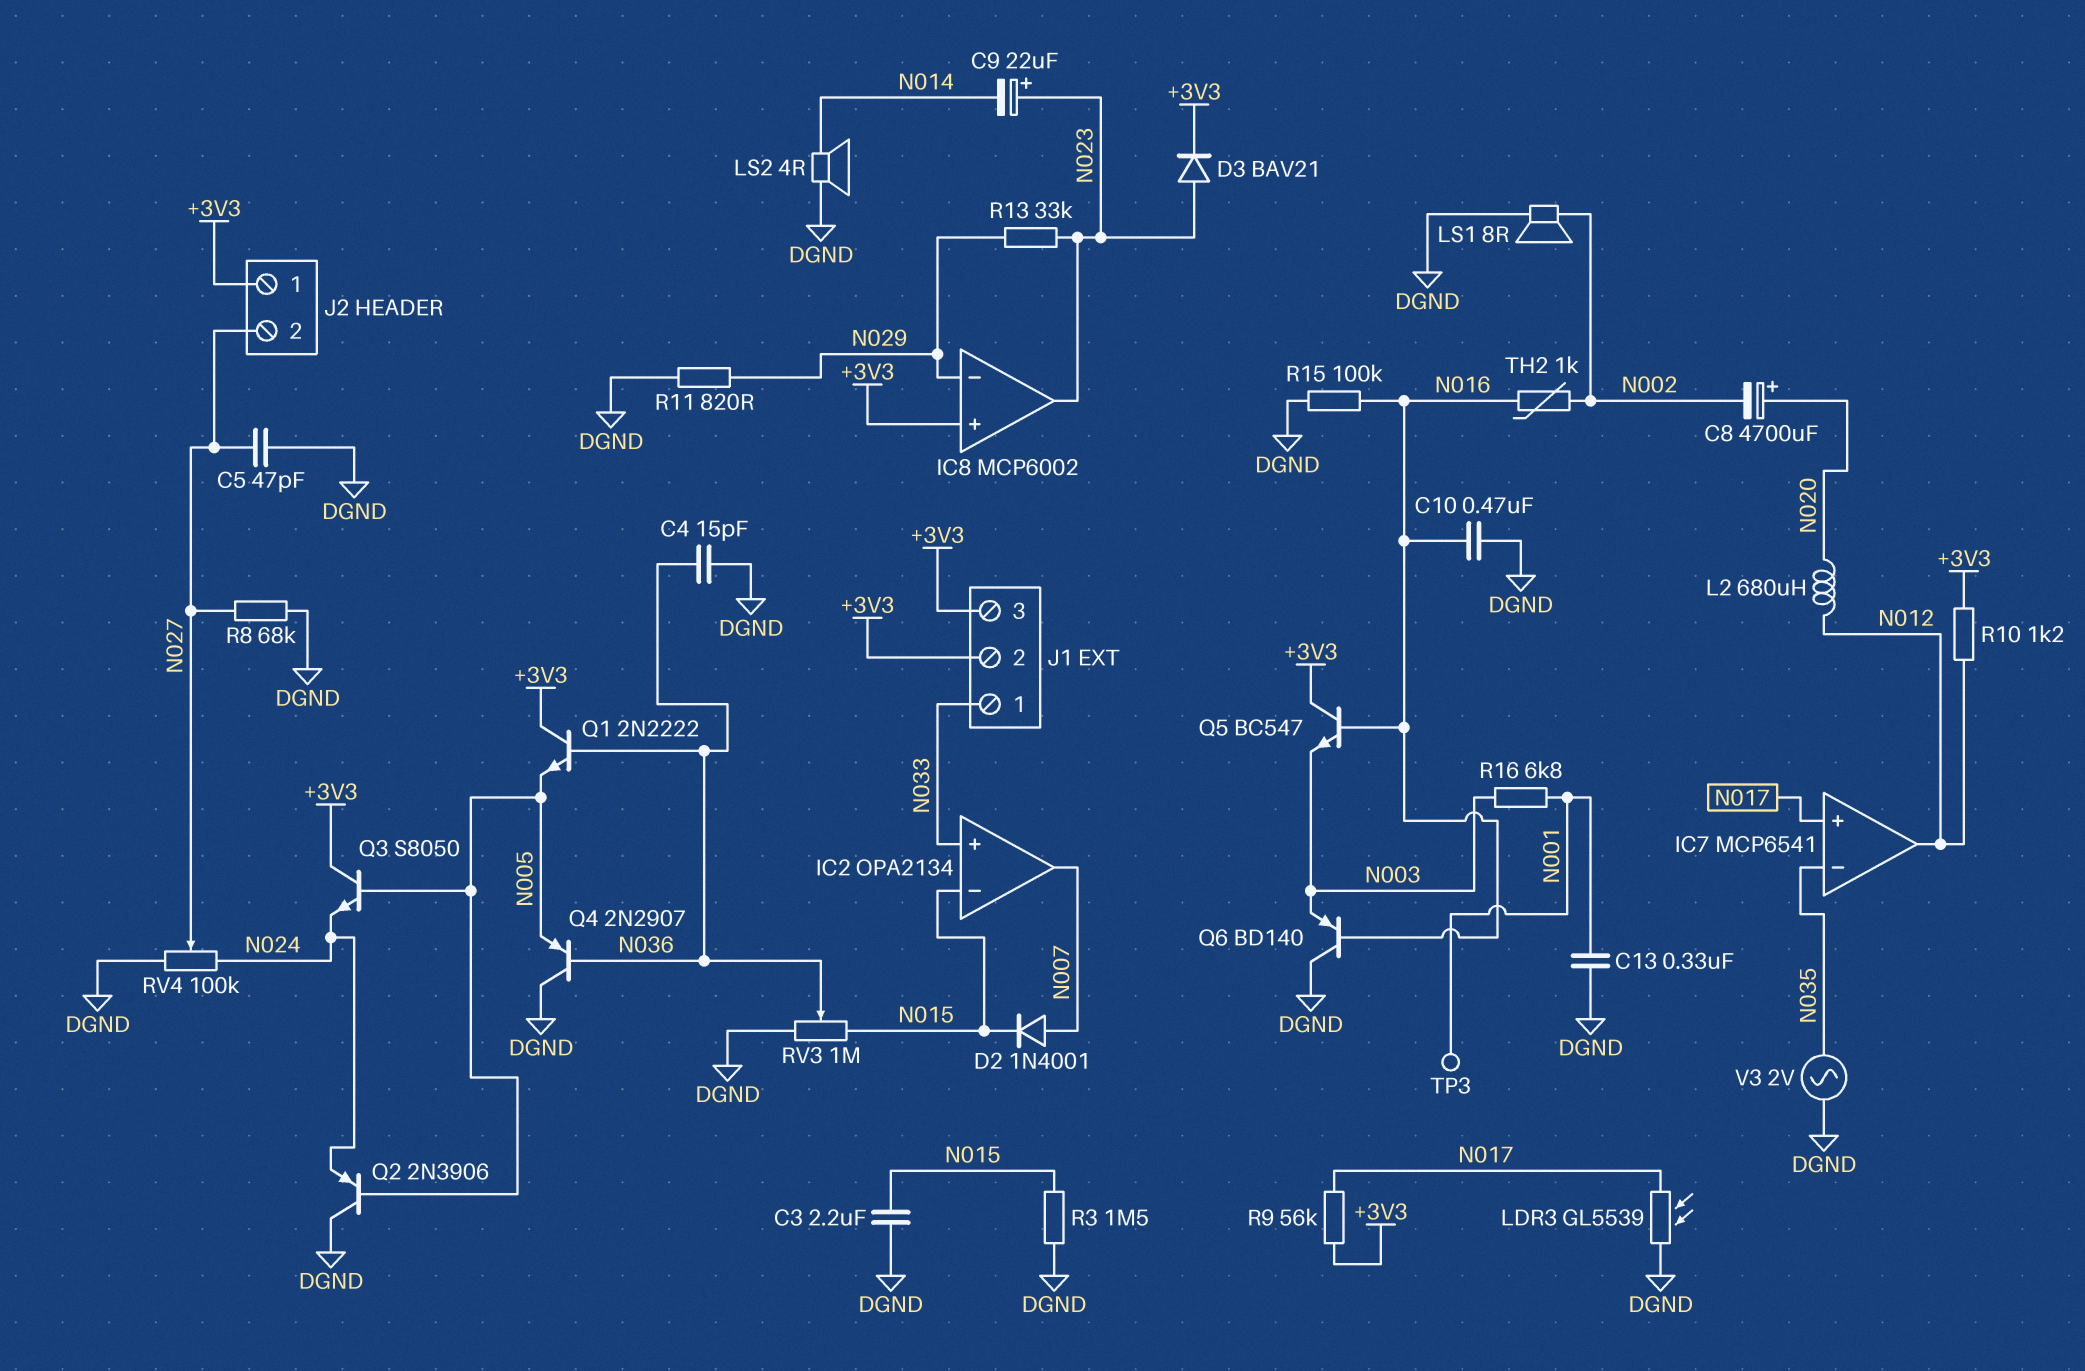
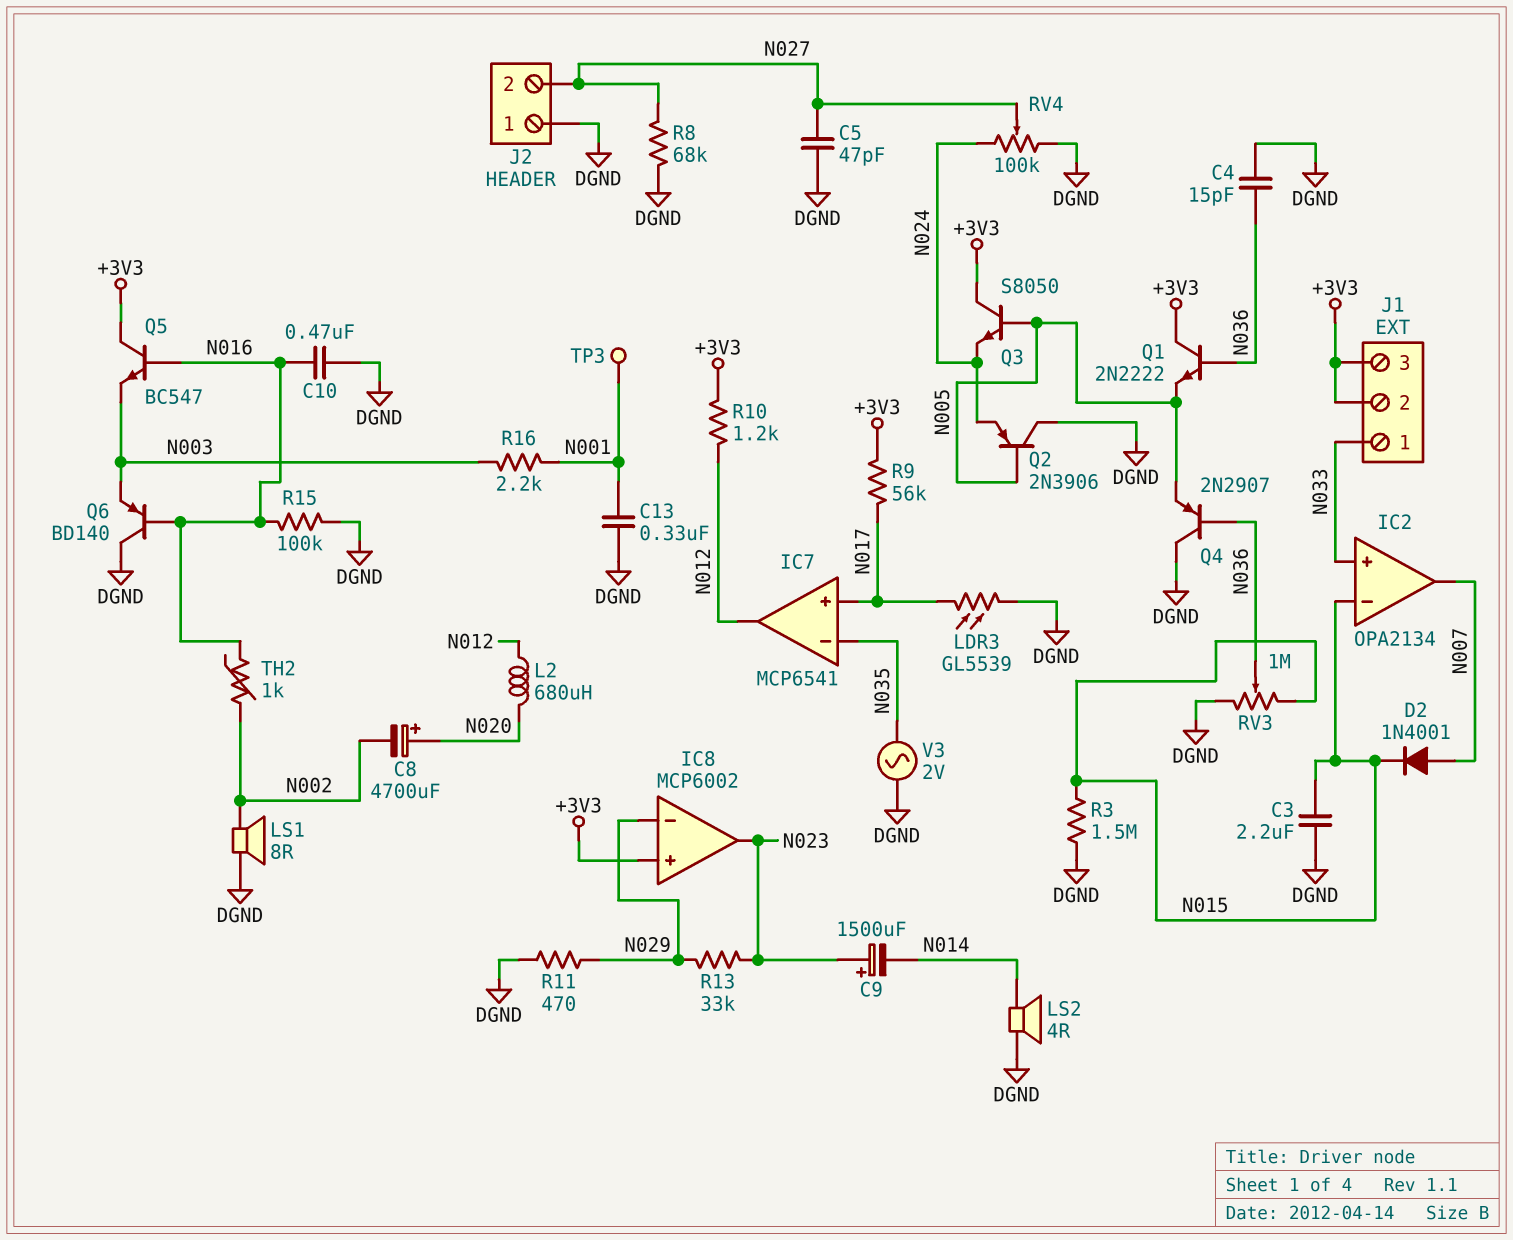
C9: 22uF (plus N023, minus N014) -> 1500uF (plus N023, minus N014)
D3: diode BAV21 (A N023, K +3V3) -> none
J2 pin 1: +3V3 -> DGND
R11: 820 (DGND, N029) -> 470 (DGND, N029)
R16: 6.8k (N001, N003) -> 2.2k (N001, N003)

